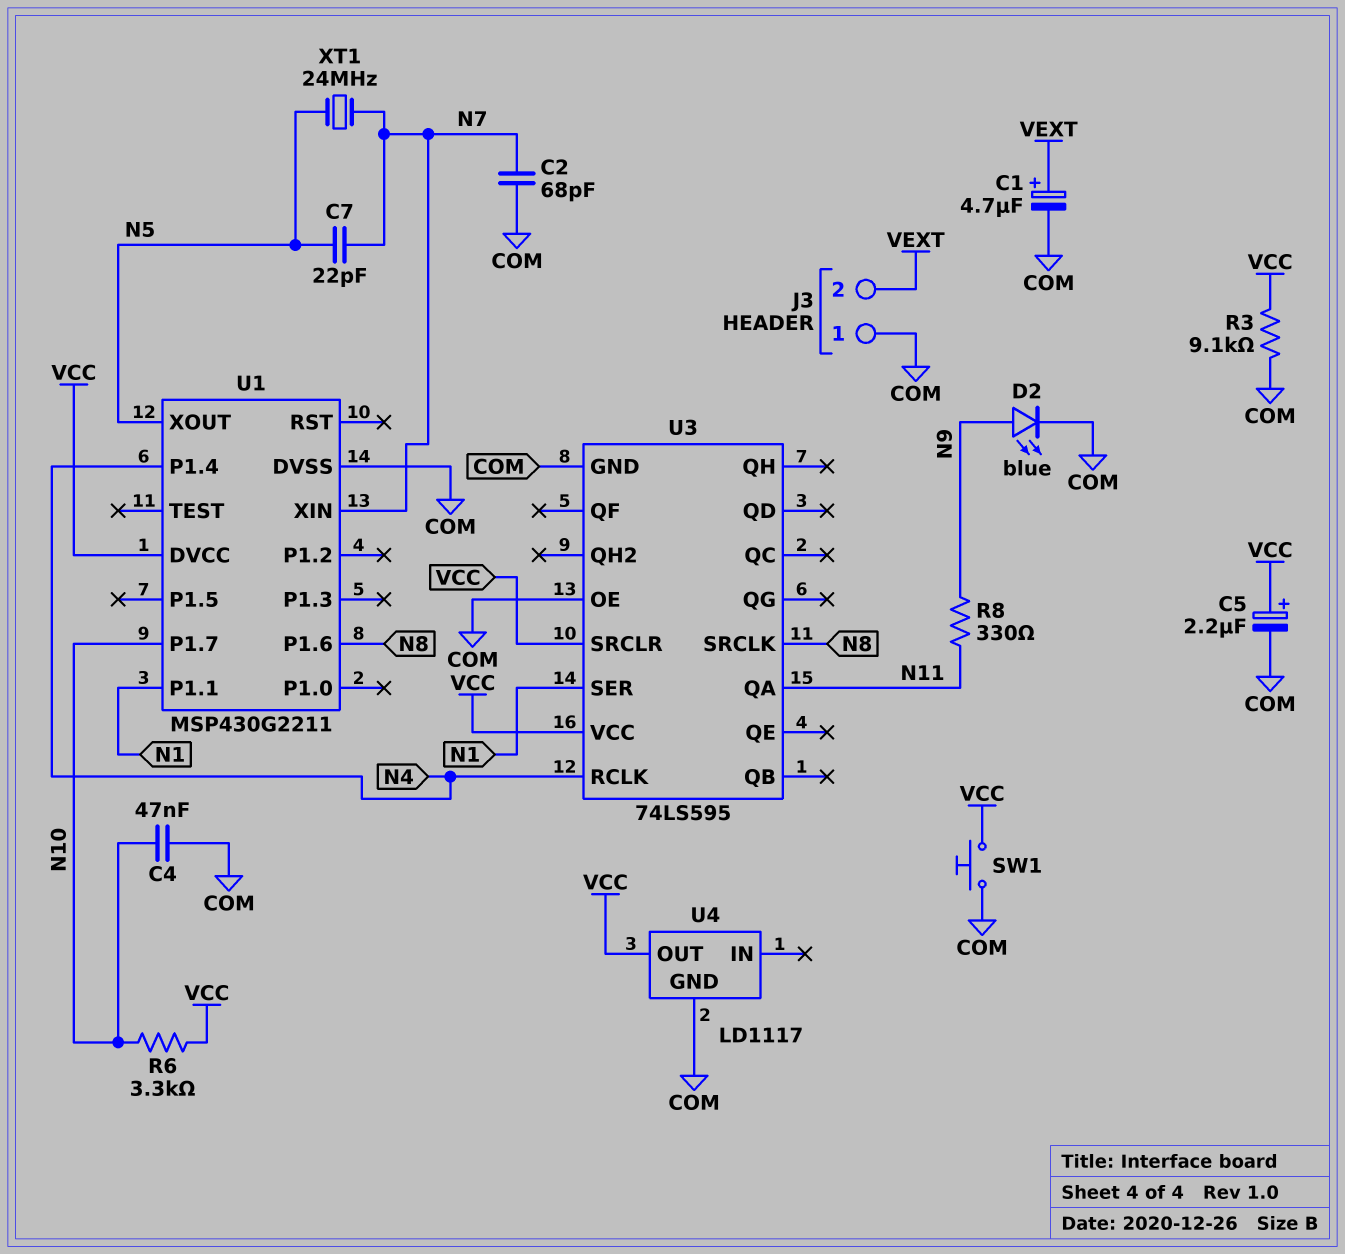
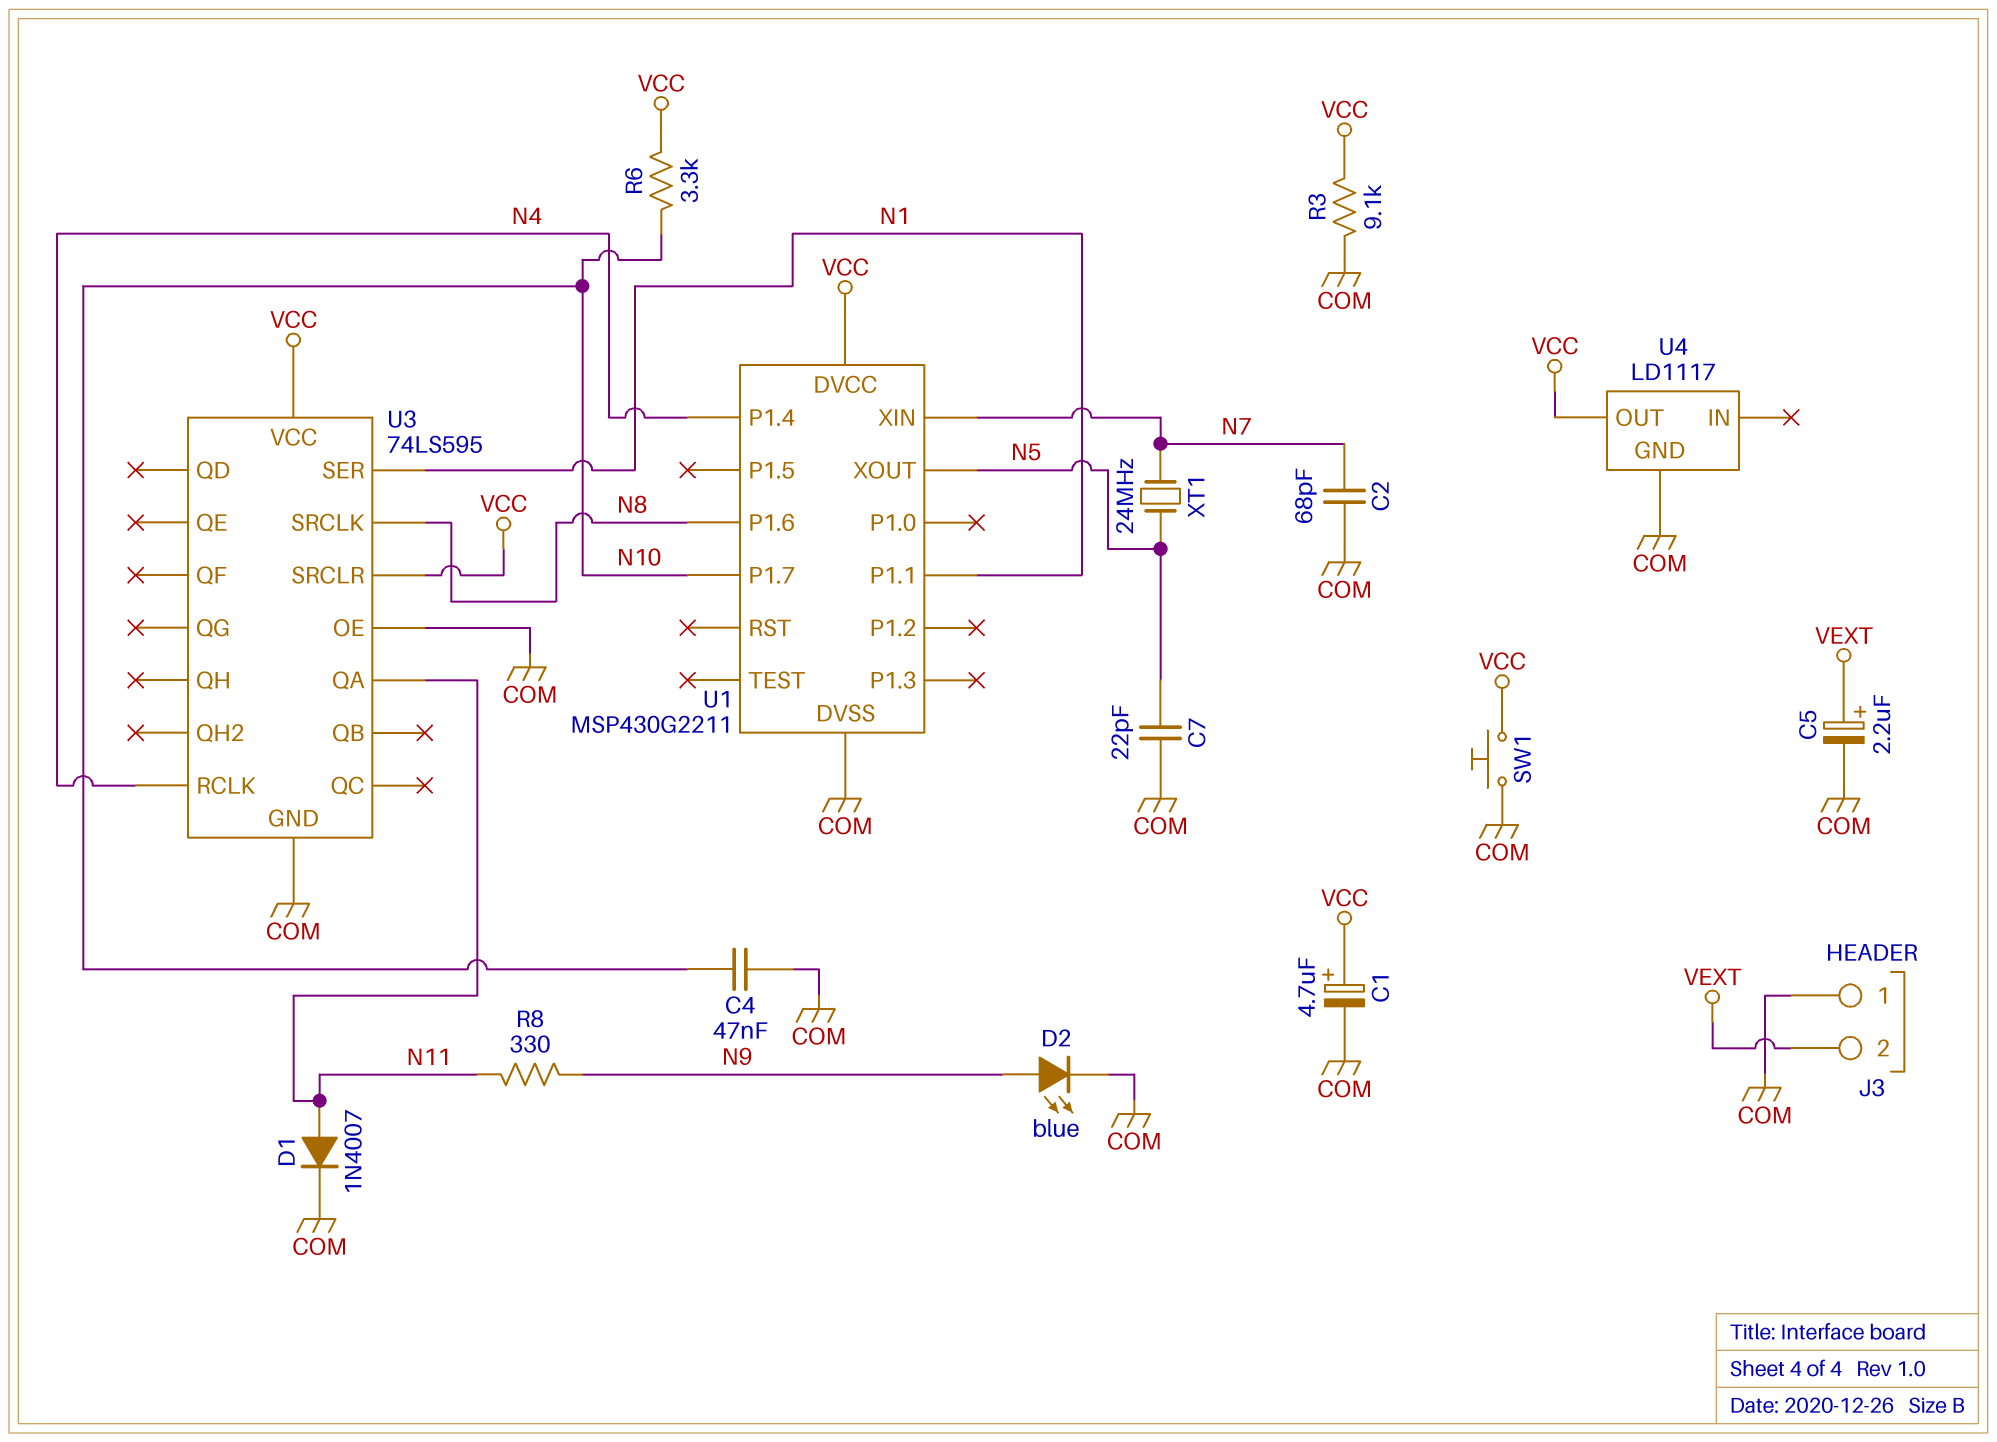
C1: 4.7uF (plus VEXT, minus COM) -> 4.7uF (plus VCC, minus COM)
C5: 2.2uF (plus VCC, minus COM) -> 2.2uF (plus VEXT, minus COM)
C7: 22pF (N5, N7) -> 22pF (COM, N5)
D1: none -> diode 1N4007 (A N11, K COM)

